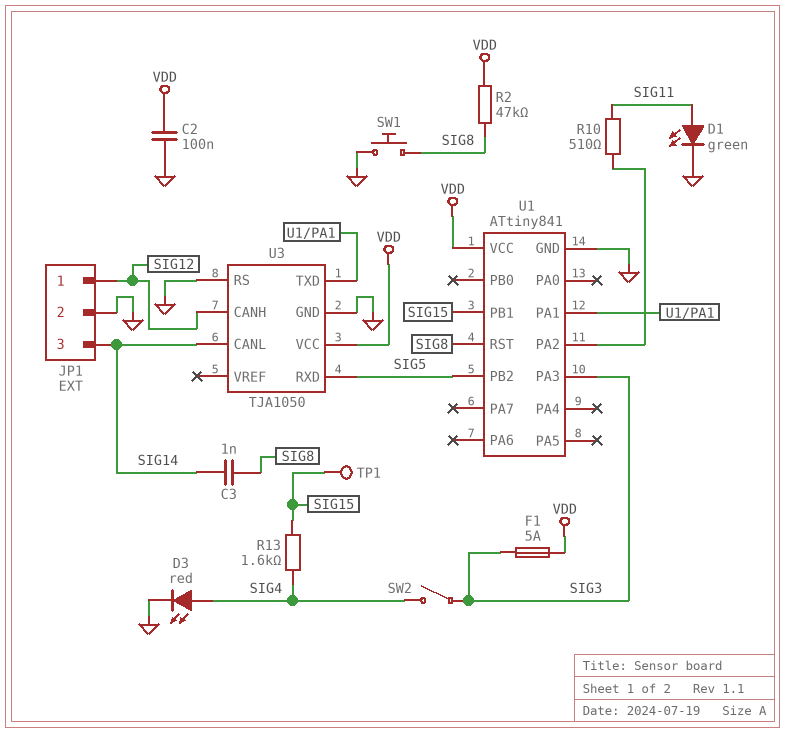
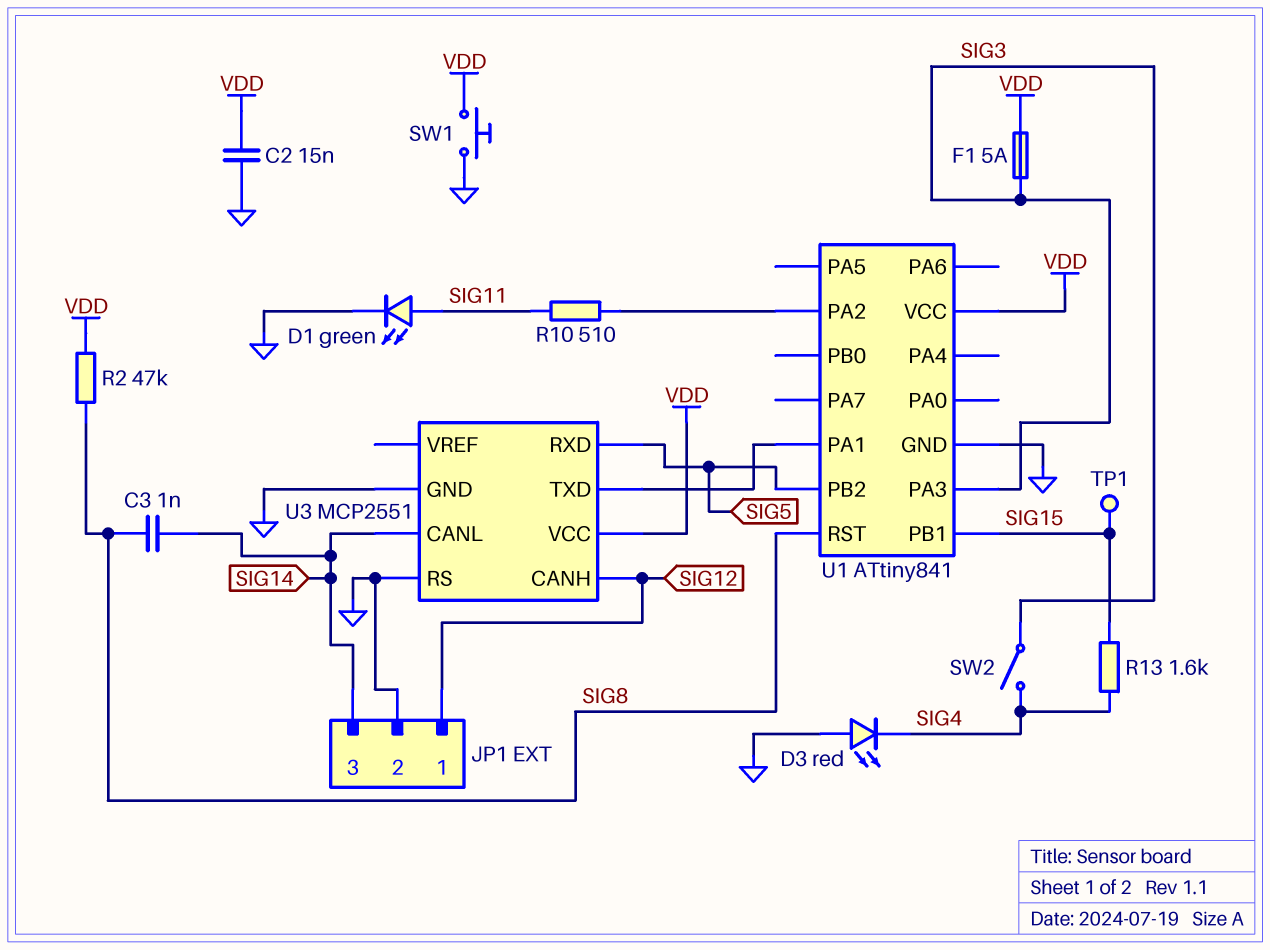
C2: 100nF (GND, VDD) -> 15nF (GND, VDD)
D3: LED red (A SIG4, K GND) -> LED red (A GND, K SIG4)
SW1: button (GND, SIG8) -> button (GND, VDD)
U3: TJA1050 -> MCP2551

